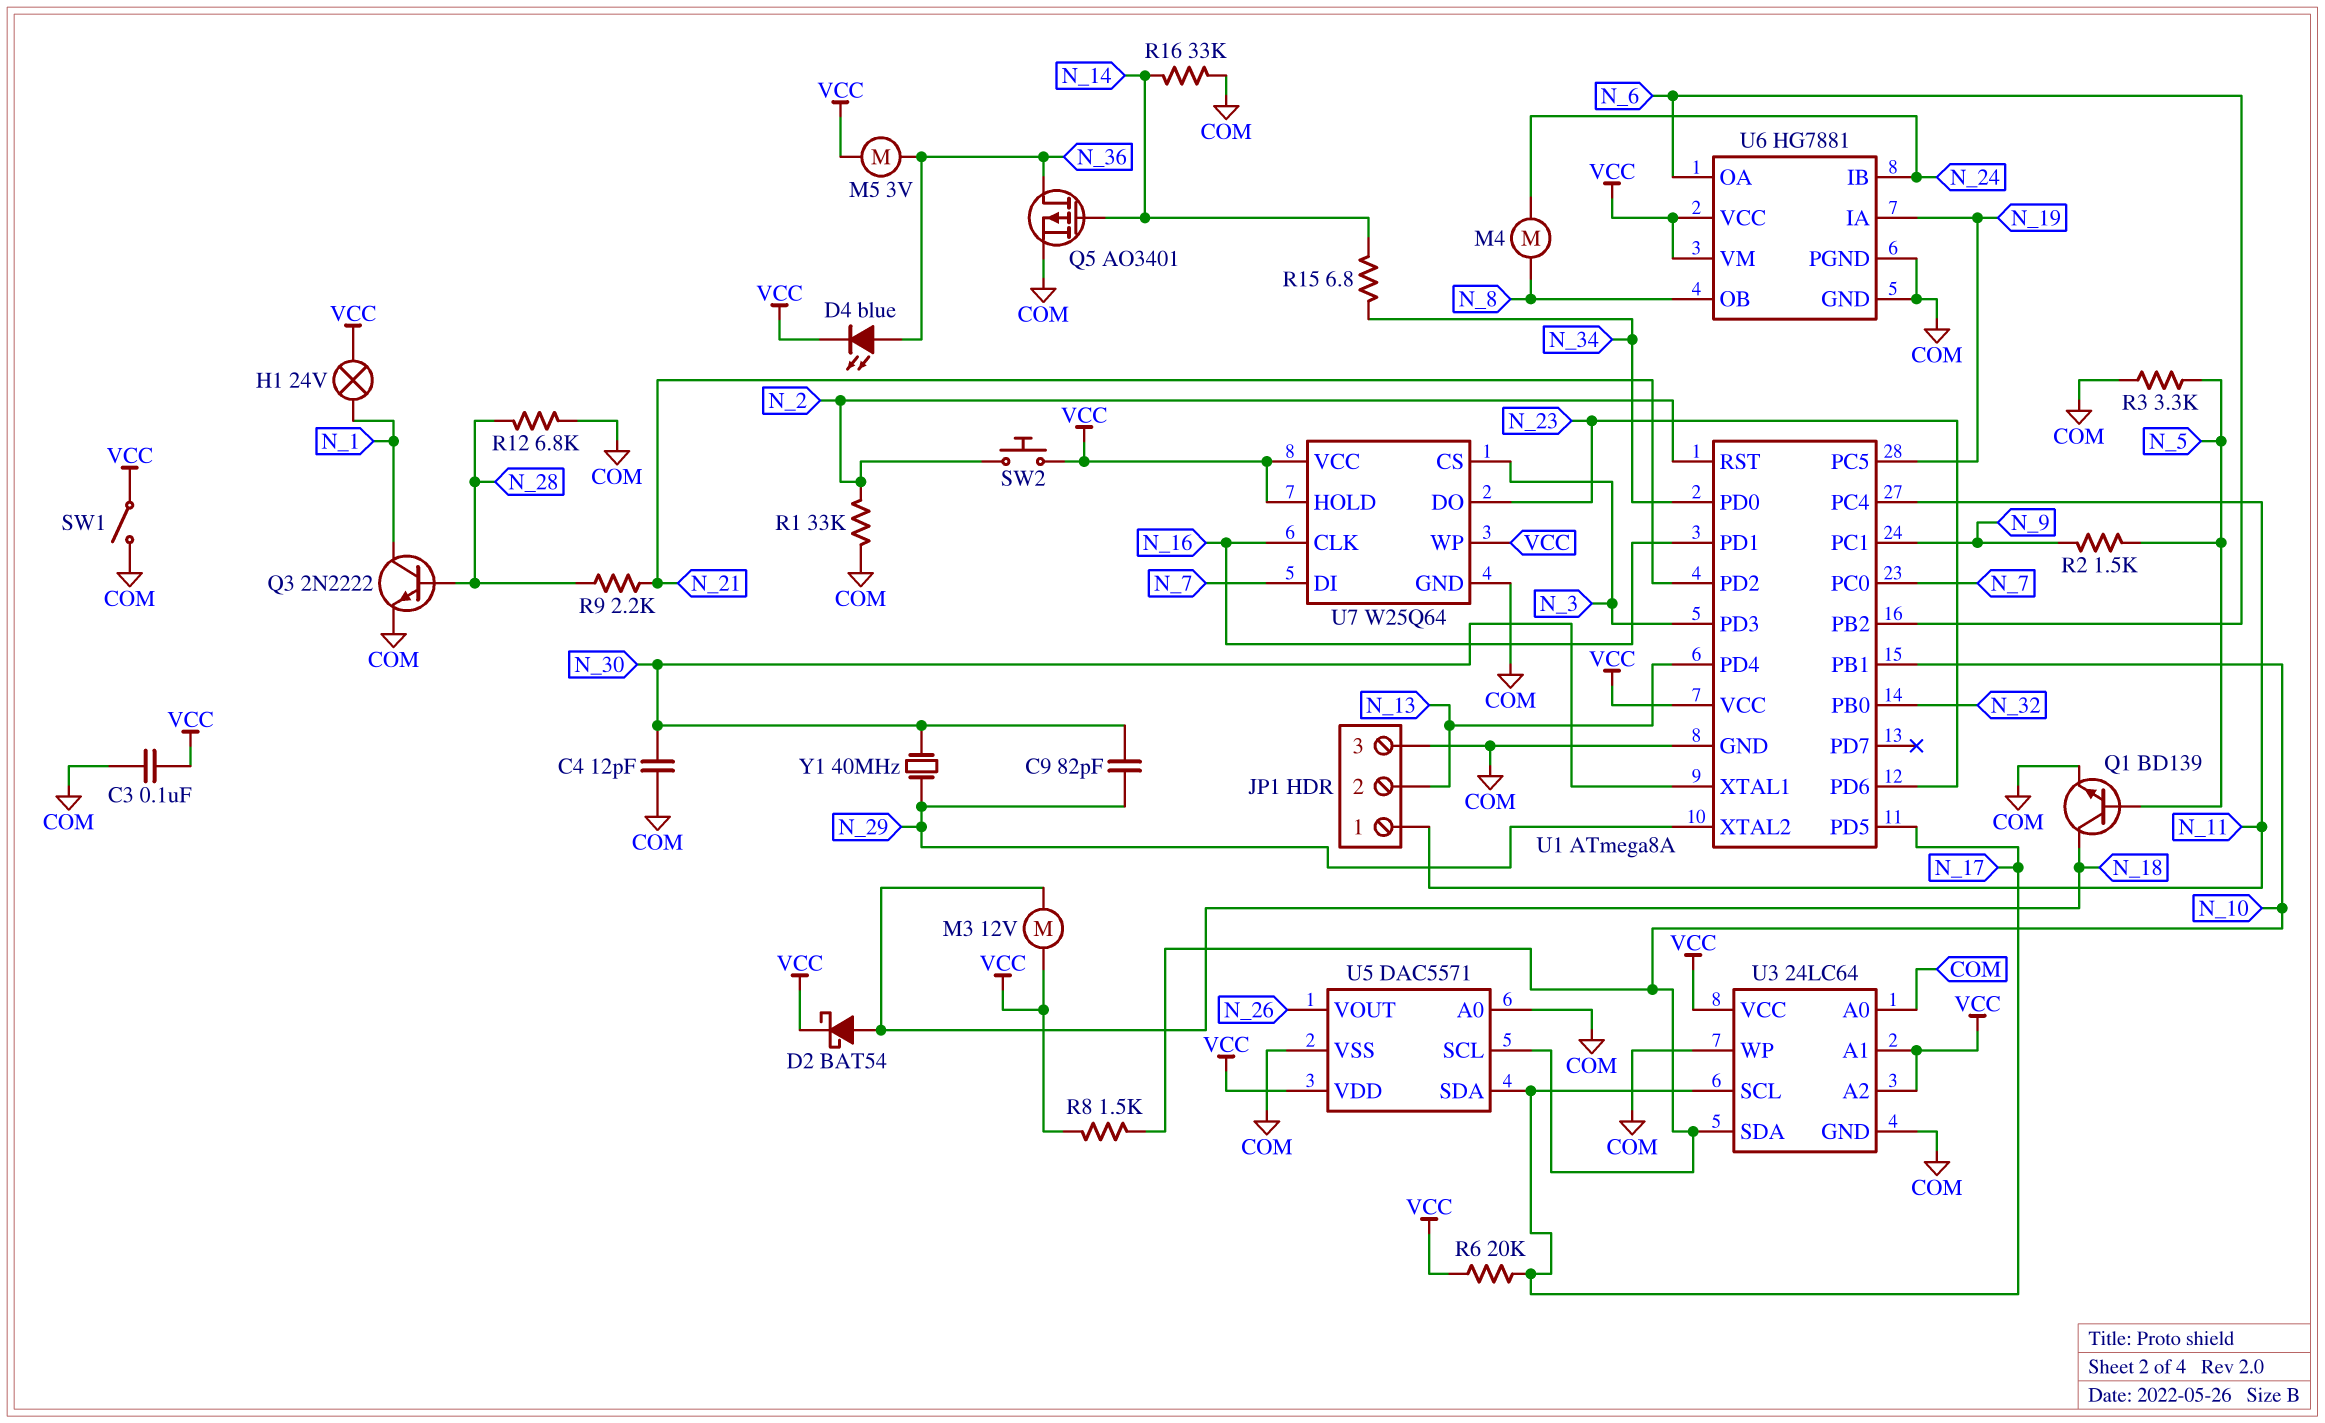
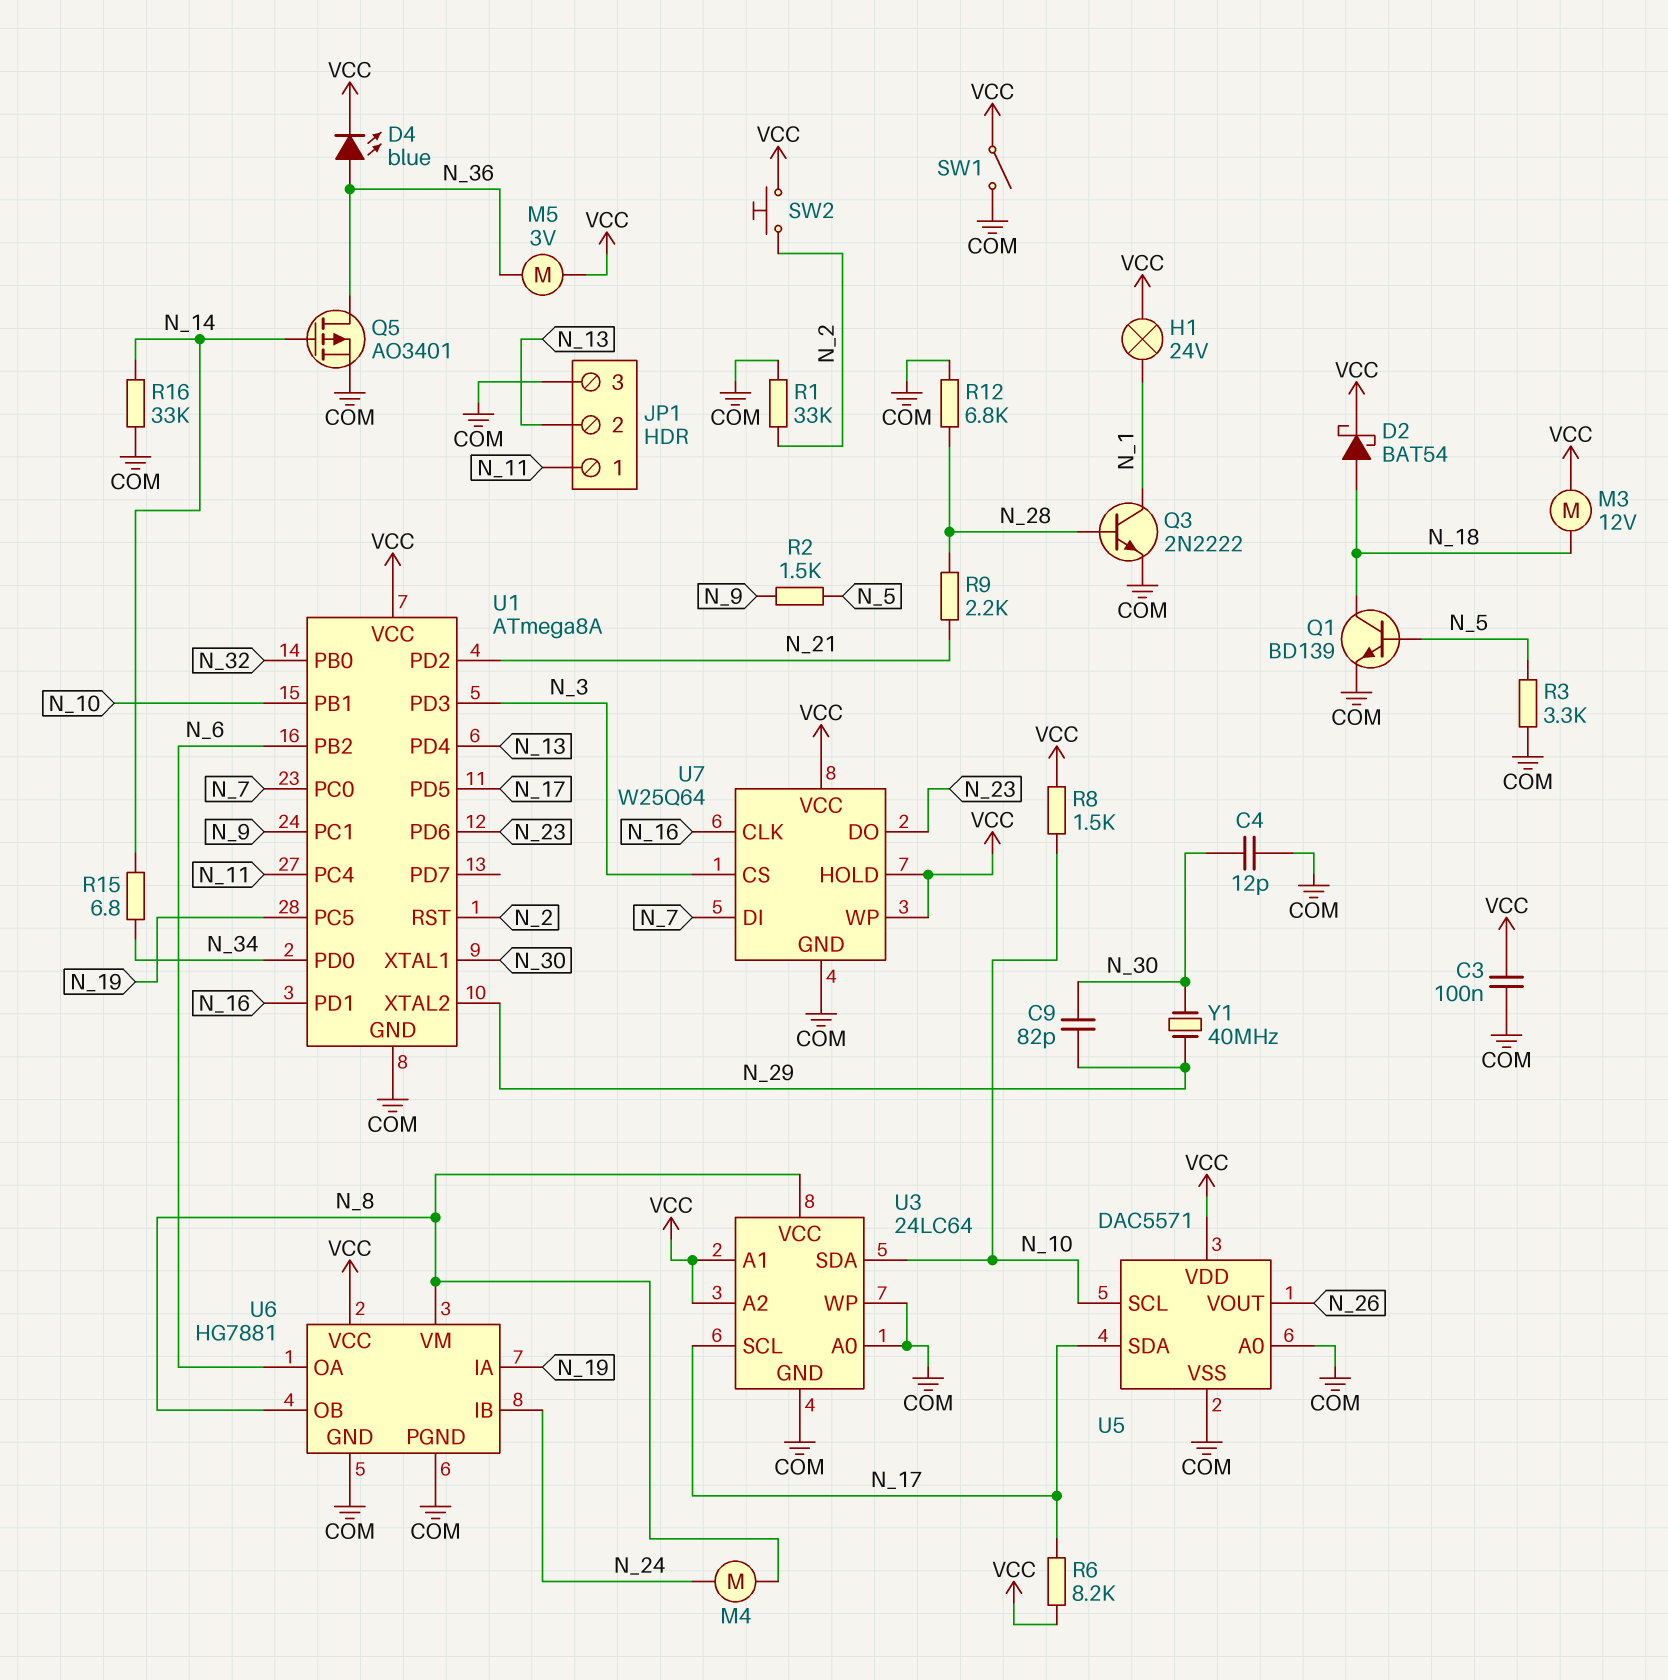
R6: 20k (N_17, VCC) -> 8.2k (N_17, VCC)
U3 pin VCC: VCC -> N_8
U6 pin VM: VCC -> N_8

